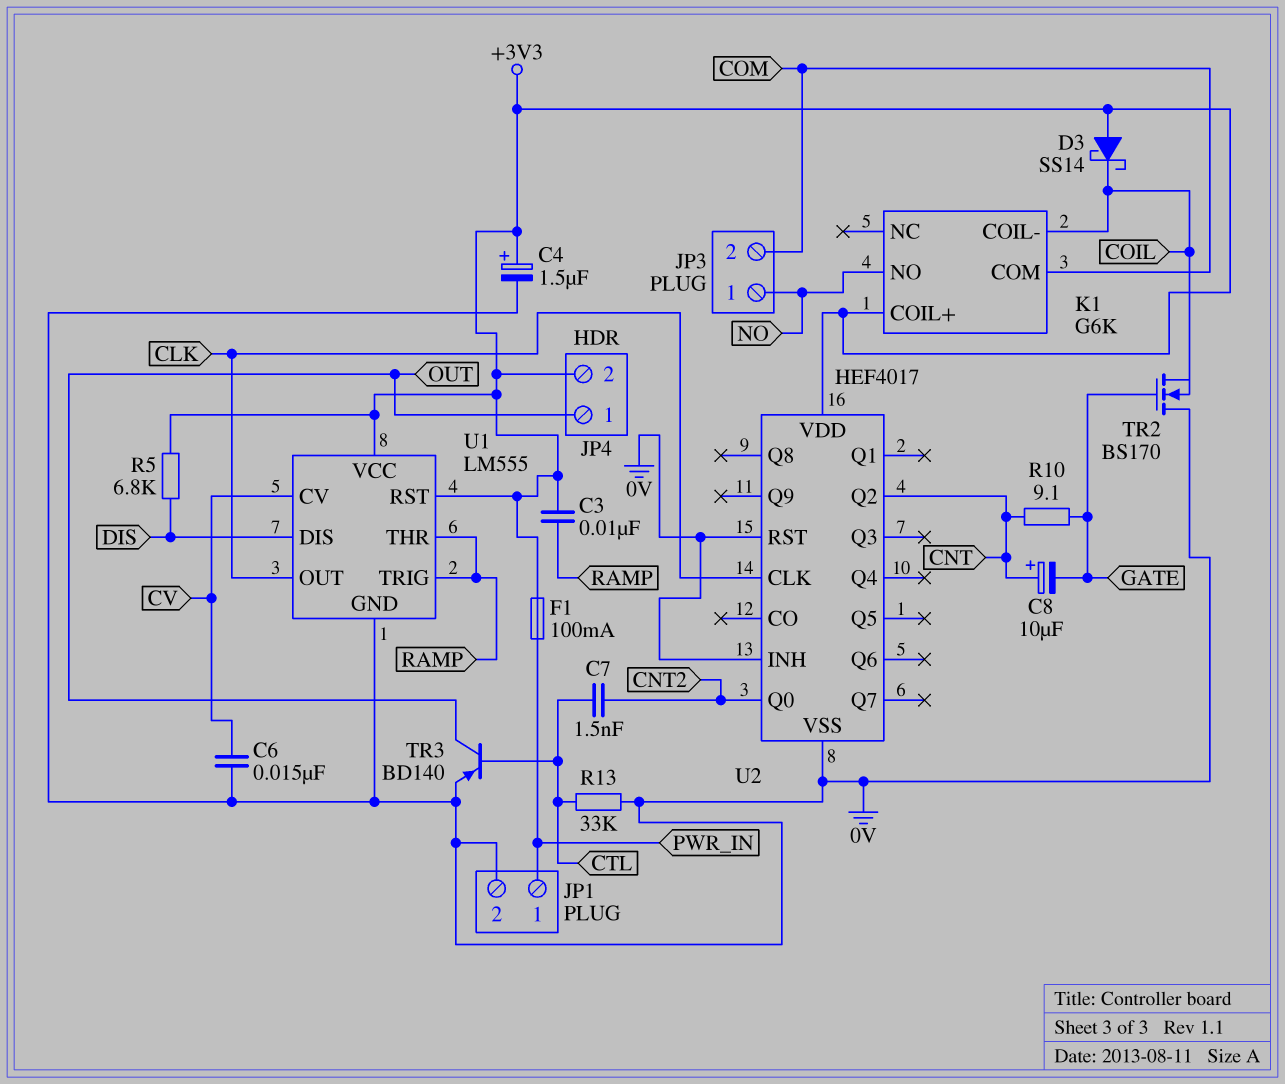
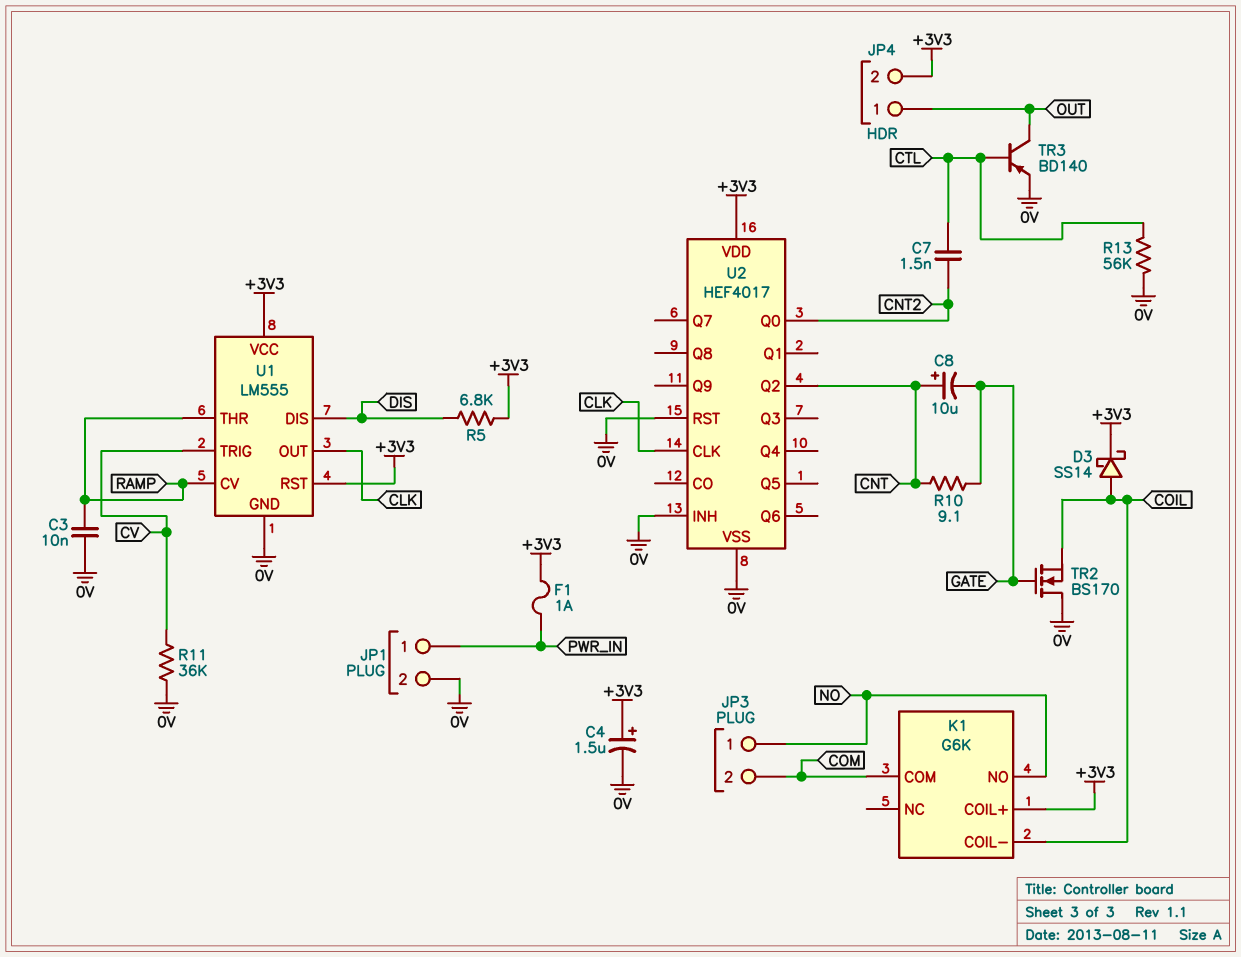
C3: 10nF (+3V3, RAMP) -> 10nF (0V, RAMP)
C6: 15nF (0V, CV) -> none
D3: schottky SS14 (A +3V3, K COIL) -> schottky SS14 (A COIL, K +3V3)
F1: 100mA (+3V3, PWR_IN) -> 1A (+3V3, PWR_IN)
R11: none -> 36k (0V, CV)
R13: 33k (0V, CTL) -> 56k (0V, CTL)
U1 pin CV: CV -> RAMP
U1 pin TRIG: RAMP -> CV

